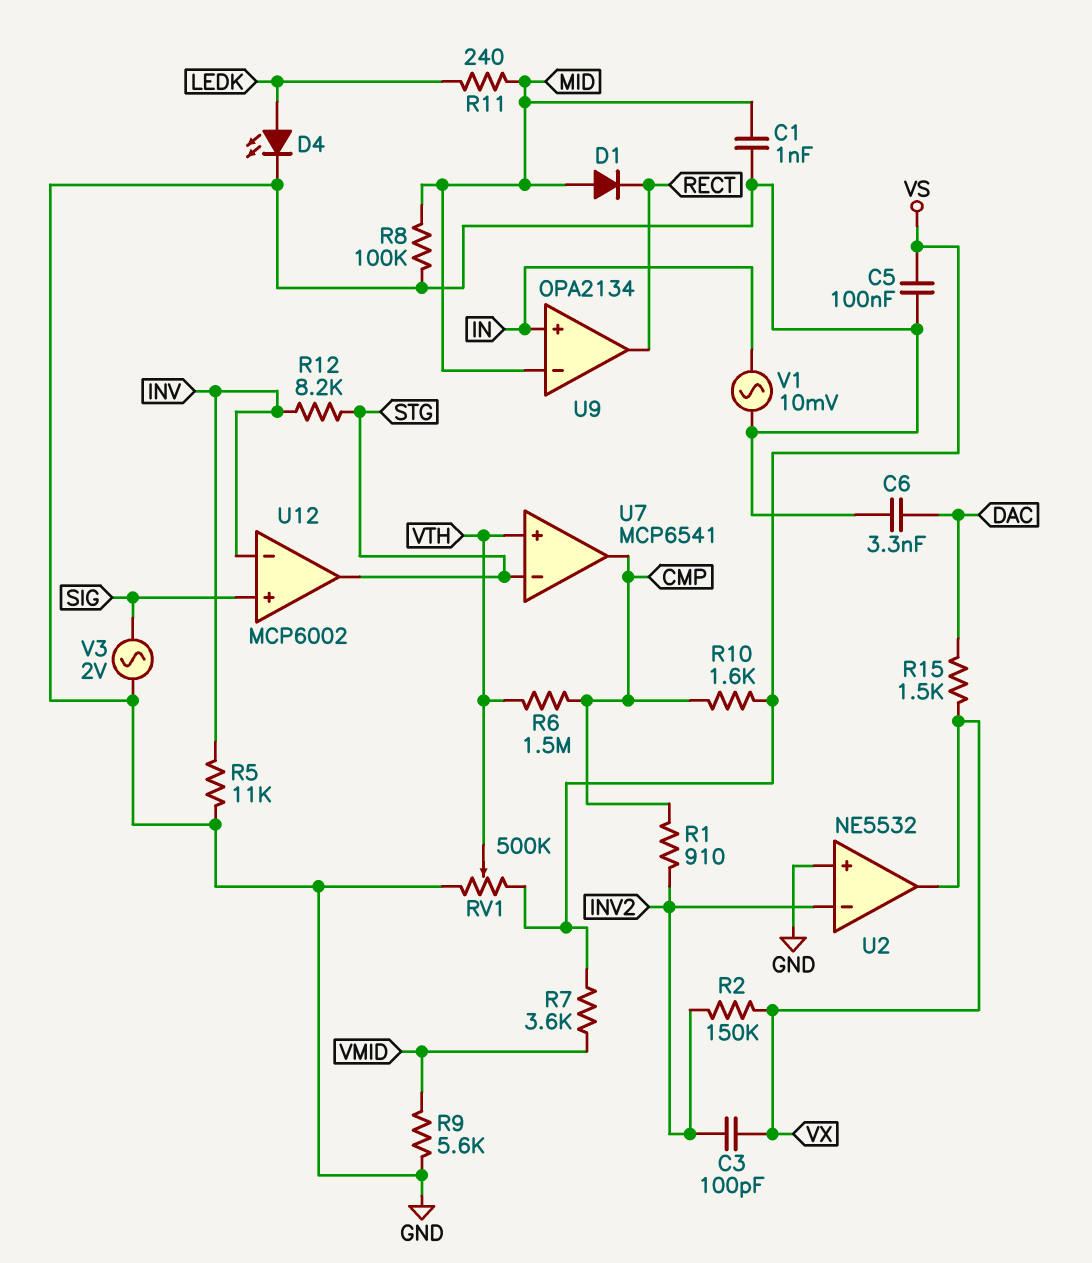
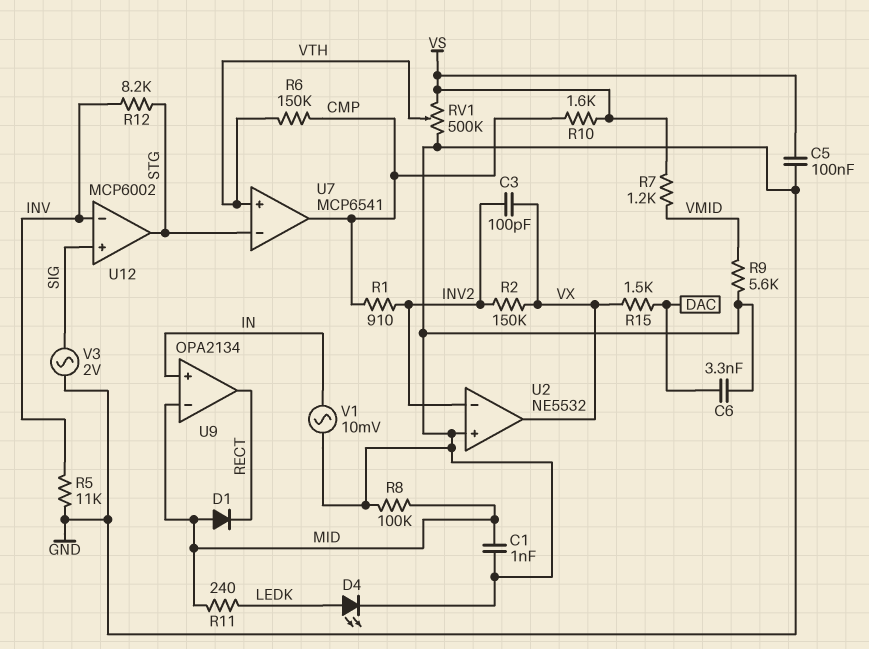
R6: 1.5M (CMP, VTH) -> 150k (CMP, VTH)
R7: 3.6k (VMID, VS) -> 1.2k (VMID, VS)

